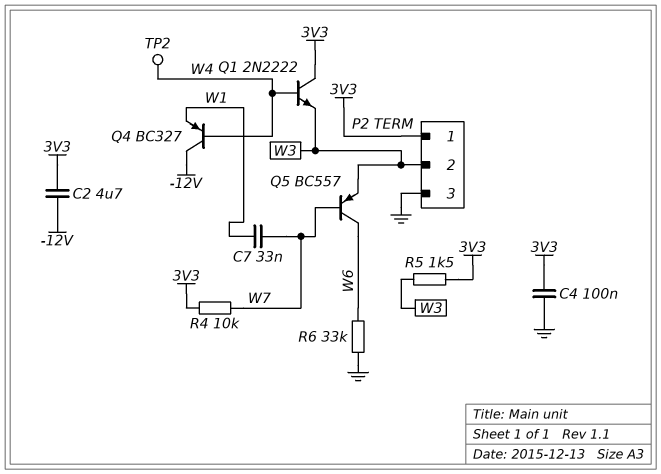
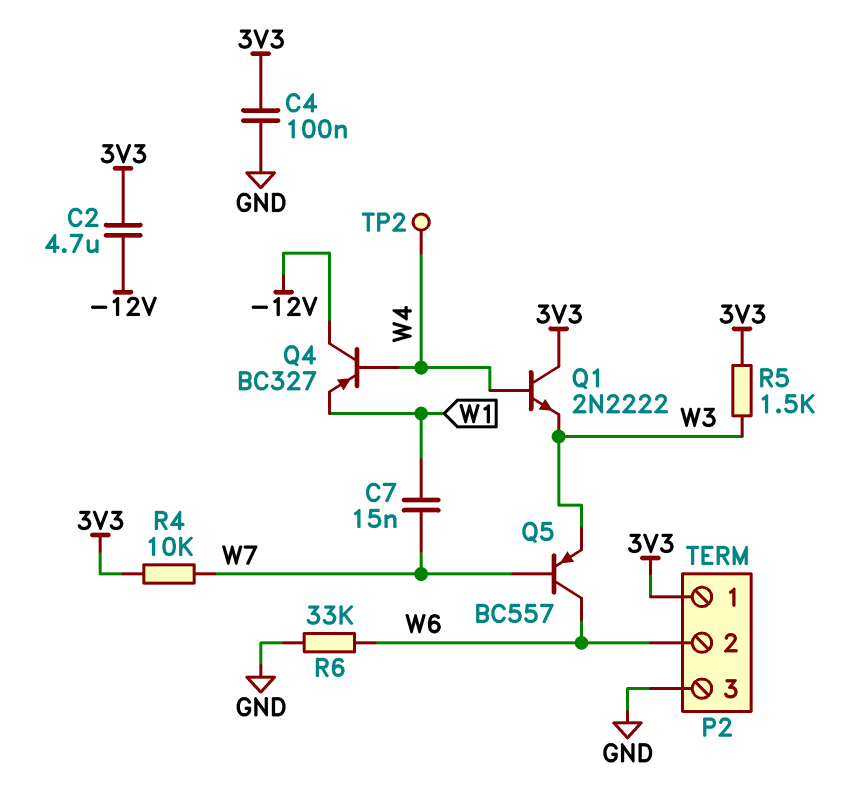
C7: 33nF (W1, W7) -> 15nF (W1, W7)
P2 pin 2: W3 -> W6

